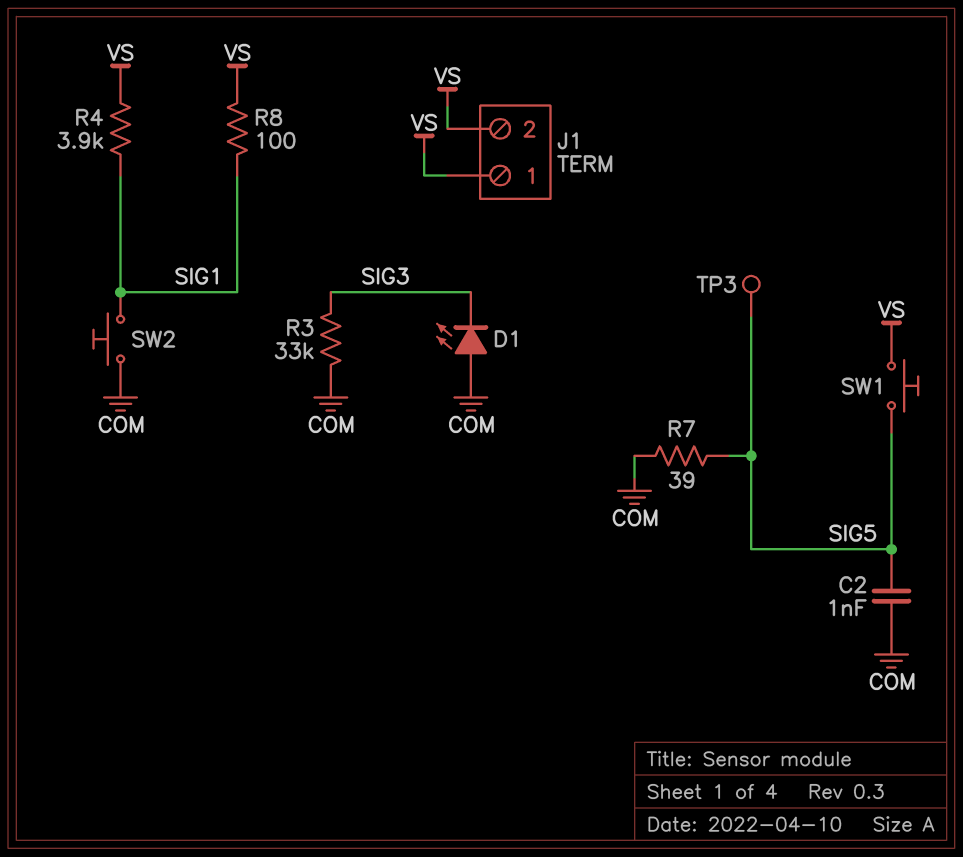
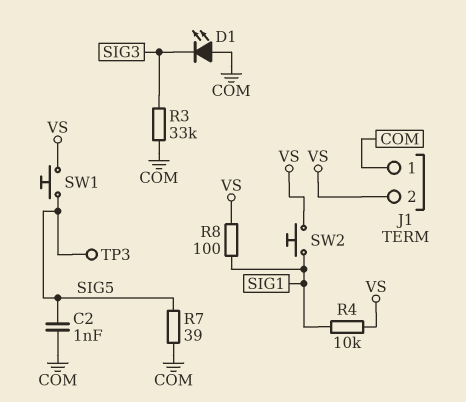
J1 pin 1: VS -> COM
R4: 3.9k (SIG1, VS) -> 10k (SIG1, VS)
SW2: button (COM, SIG1) -> button (SIG1, VS)

